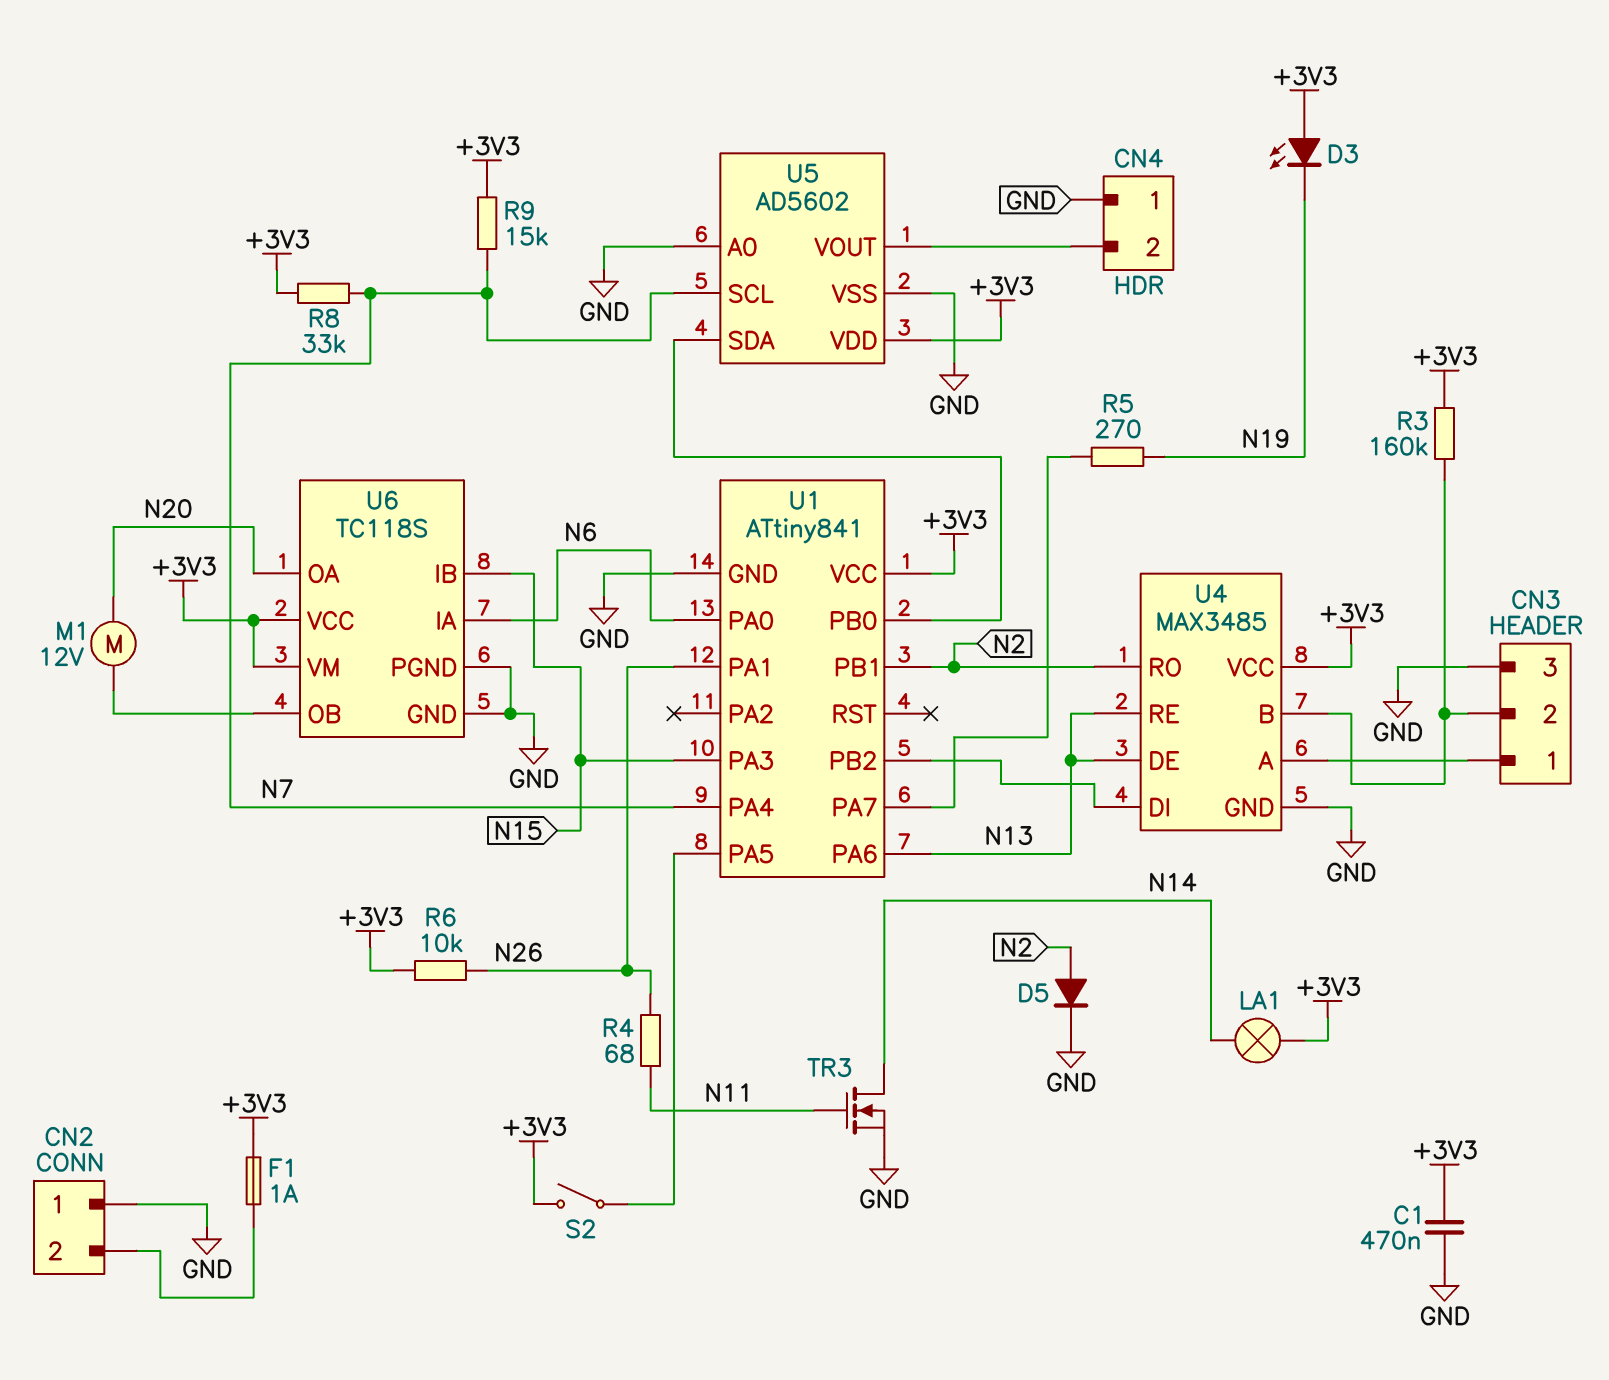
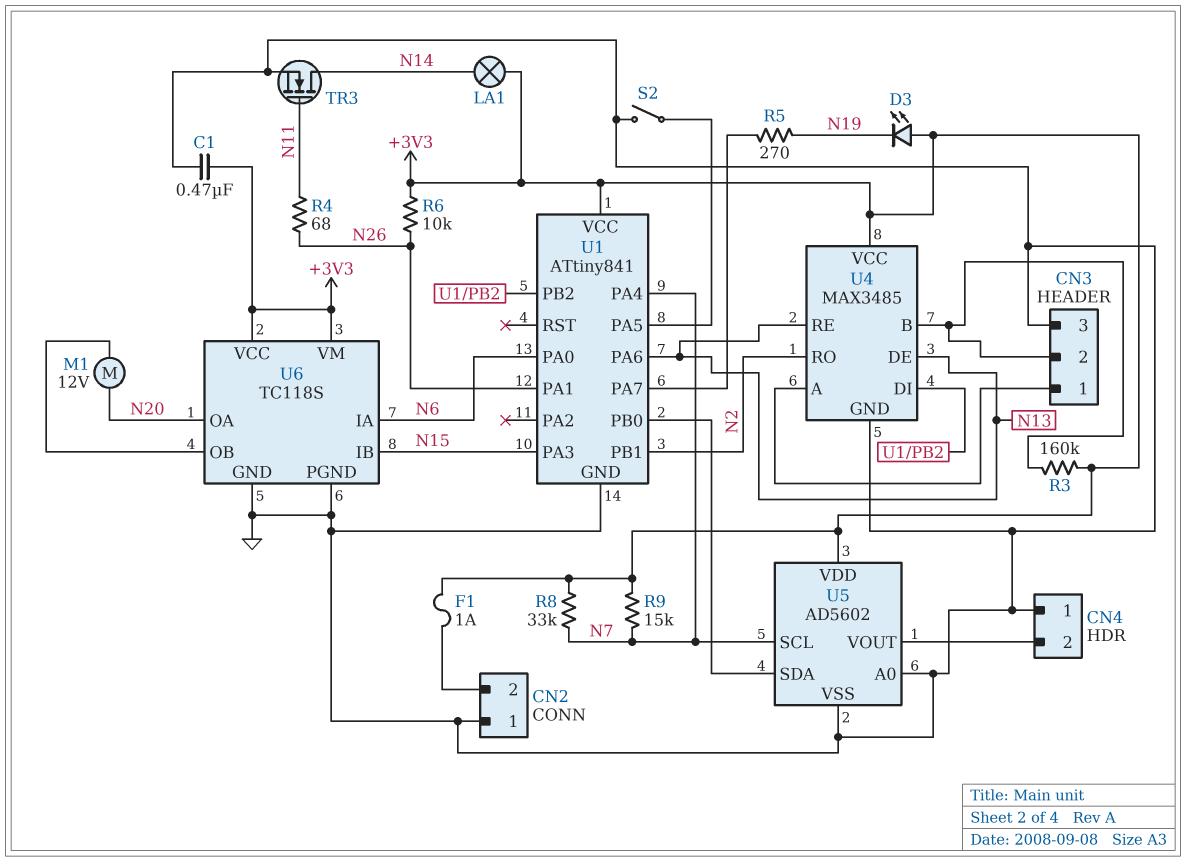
D5: diode (A N2, K GND) -> none
S2: switch (+3V3, U1/PA5) -> switch (GND, U1/PA5)

